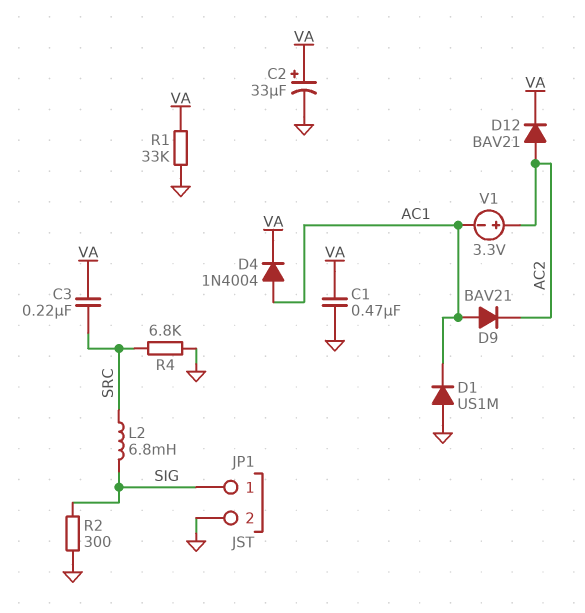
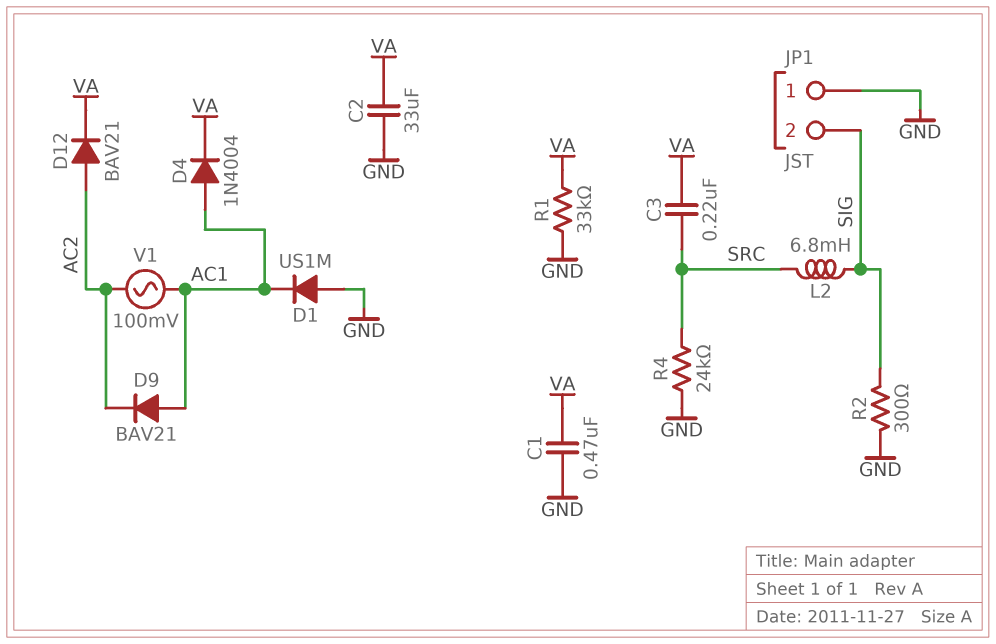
C2: 33uF (plus VA, minus GND) -> 33uF (GND, VA)
JP1 pin 1: SIG -> GND
JP1 pin 2: GND -> SIG
R4: 6.8k (GND, SRC) -> 24k (GND, SRC)
V1: 3.3V (plus AC2, minus AC1) -> AC 100mV (AC1, AC2)

